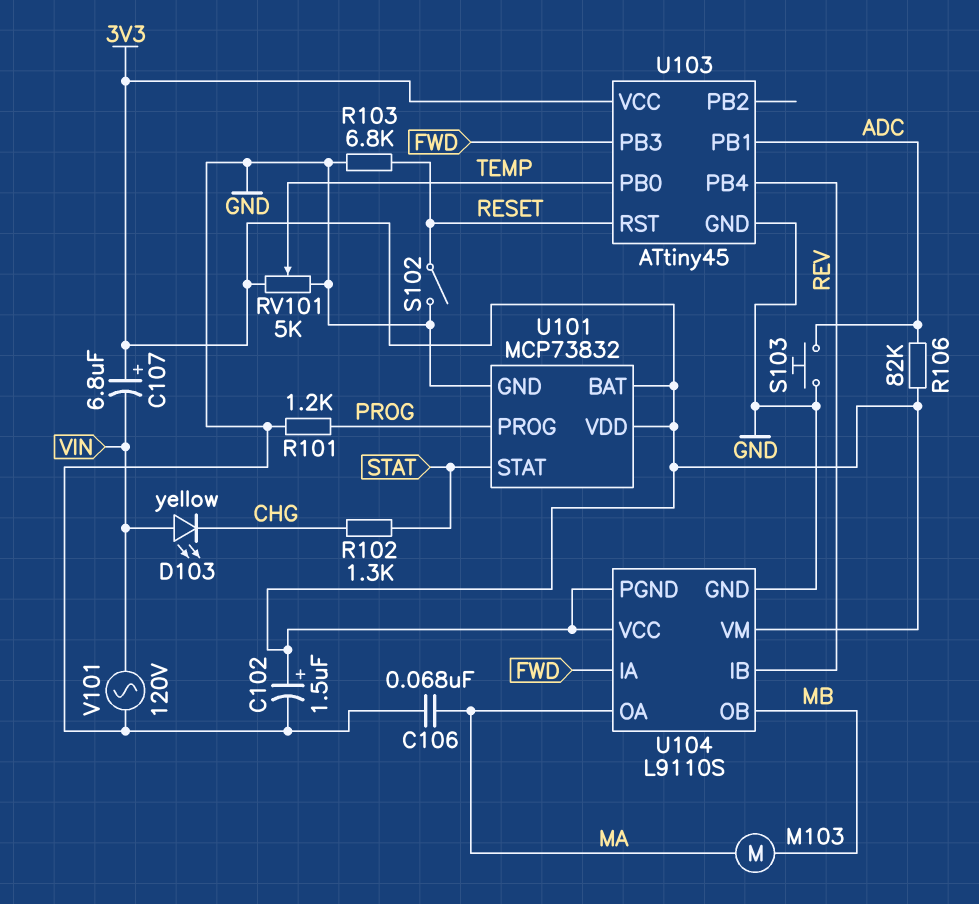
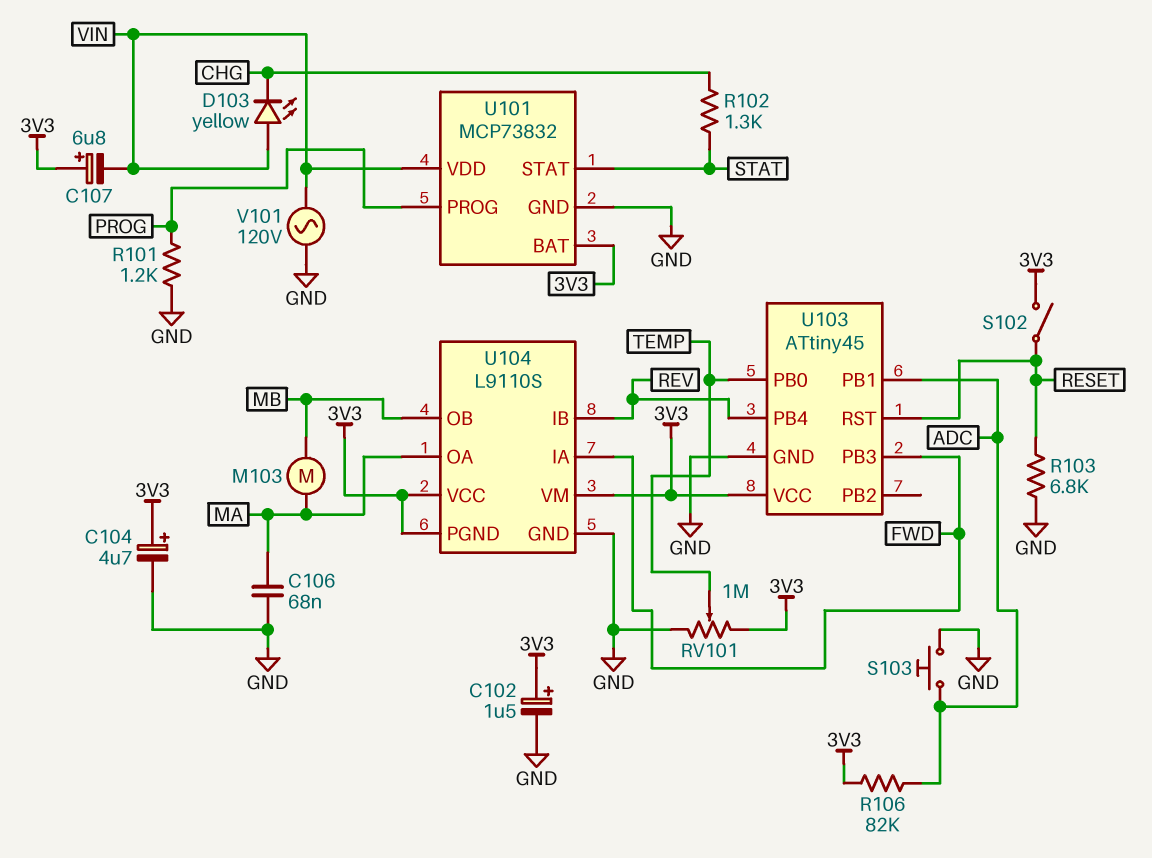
C104: none -> 4.7uF (plus 3V3, minus GND)
RV101: 5k (3V3, GND, wiper TEMP) -> 1M (3V3, GND, wiper TEMP)
S102: switch (GND, RESET) -> switch (3V3, RESET)
U101 pin VDD: 3V3 -> VIN

